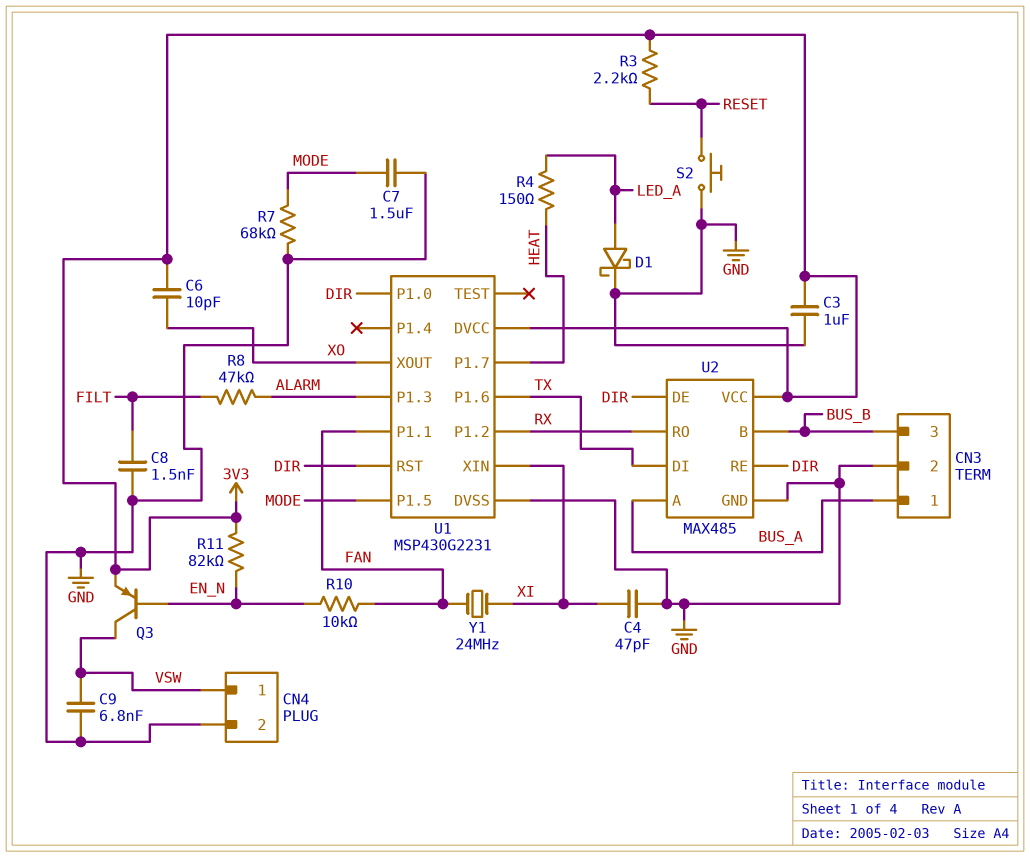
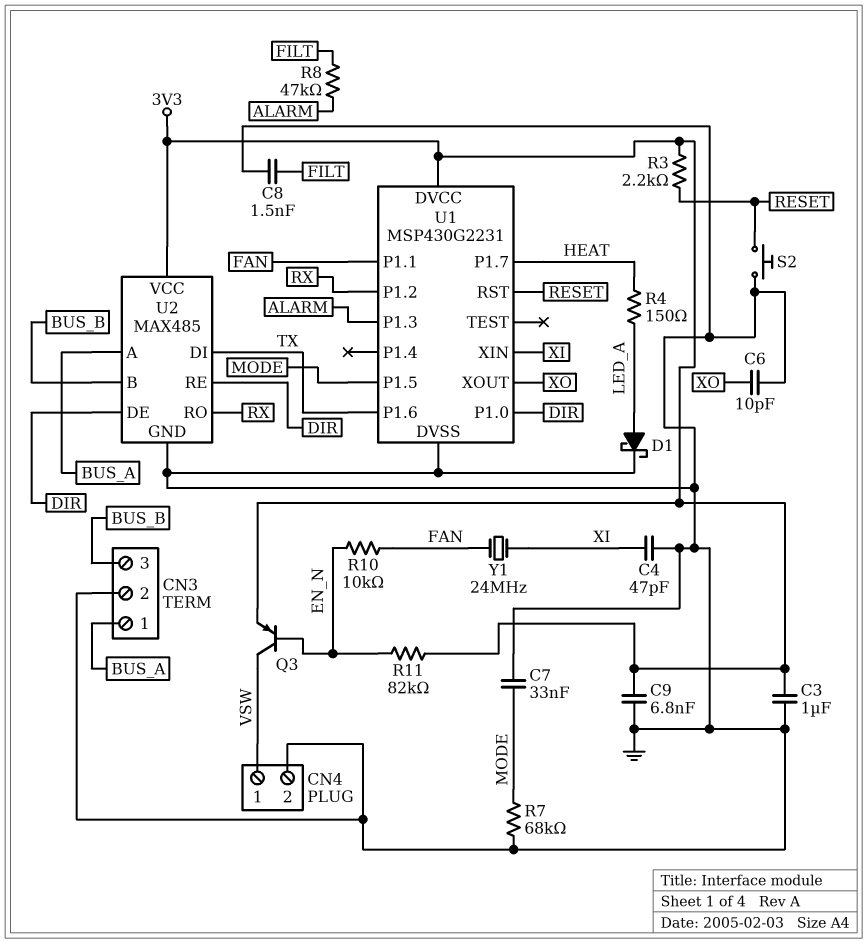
C6: 10pF (3V3, XO) -> 10pF (GND, XO)
C7: 1.5uF (GND, MODE) -> 33nF (GND, MODE)
C9: 6.8nF (GND, VSW) -> 6.8nF (3V3, GND)
U1 pin RST: DIR -> RESET

